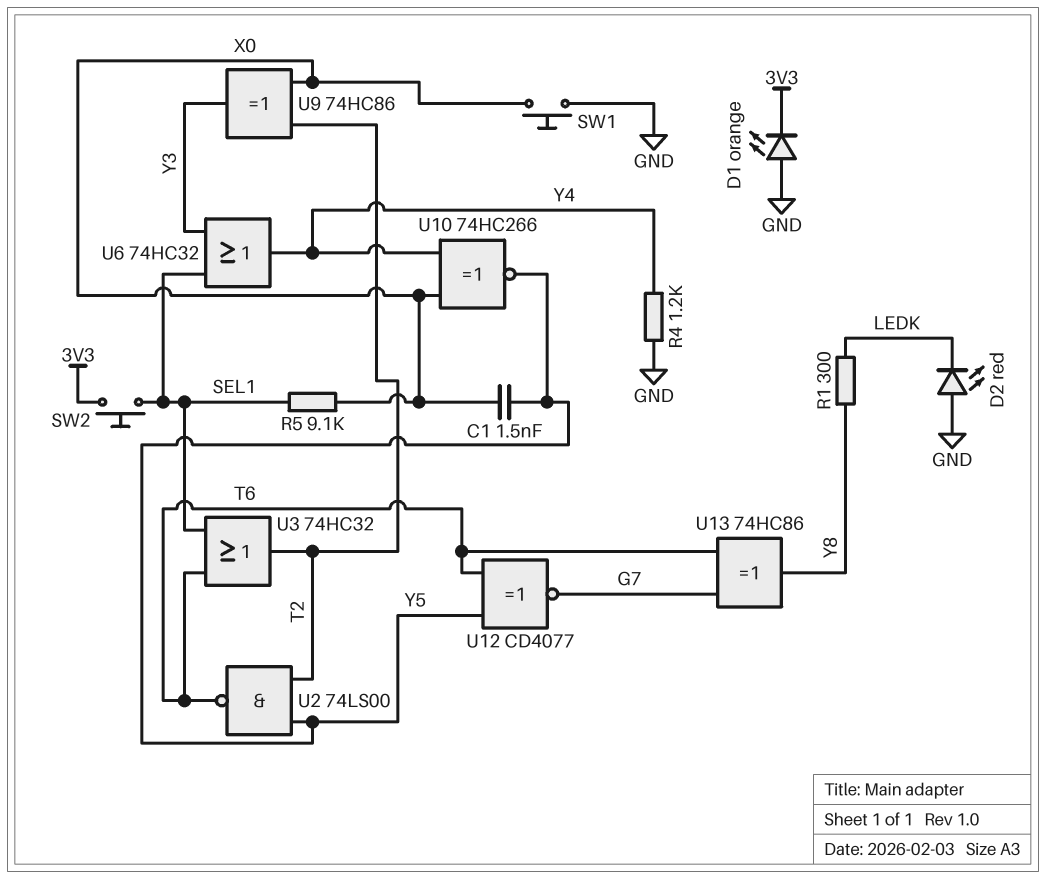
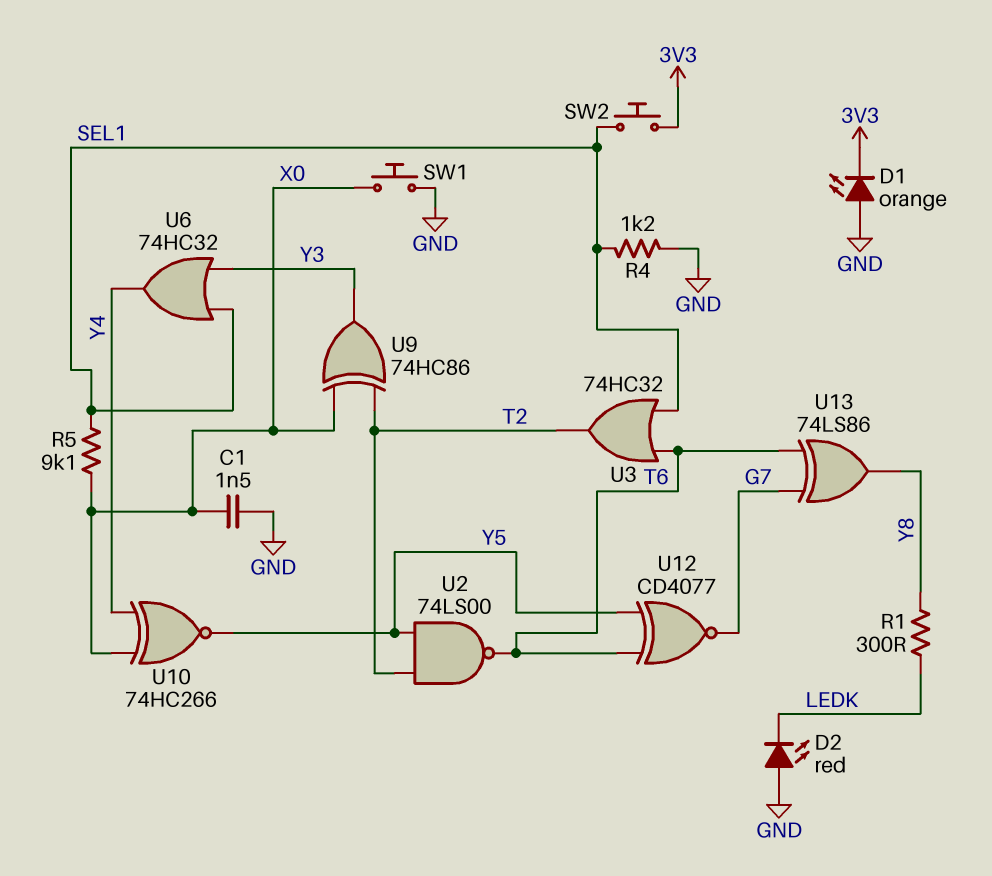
C1: 1.5nF (X0, Y5) -> 1.5nF (GND, X0)
R4: 1.2k (GND, Y4) -> 1.2k (GND, SEL1)
U13: XOR 74HC86 (in G7, in T6, out Y8) -> XOR 74LS86 (in G7, in T6, out Y8)

